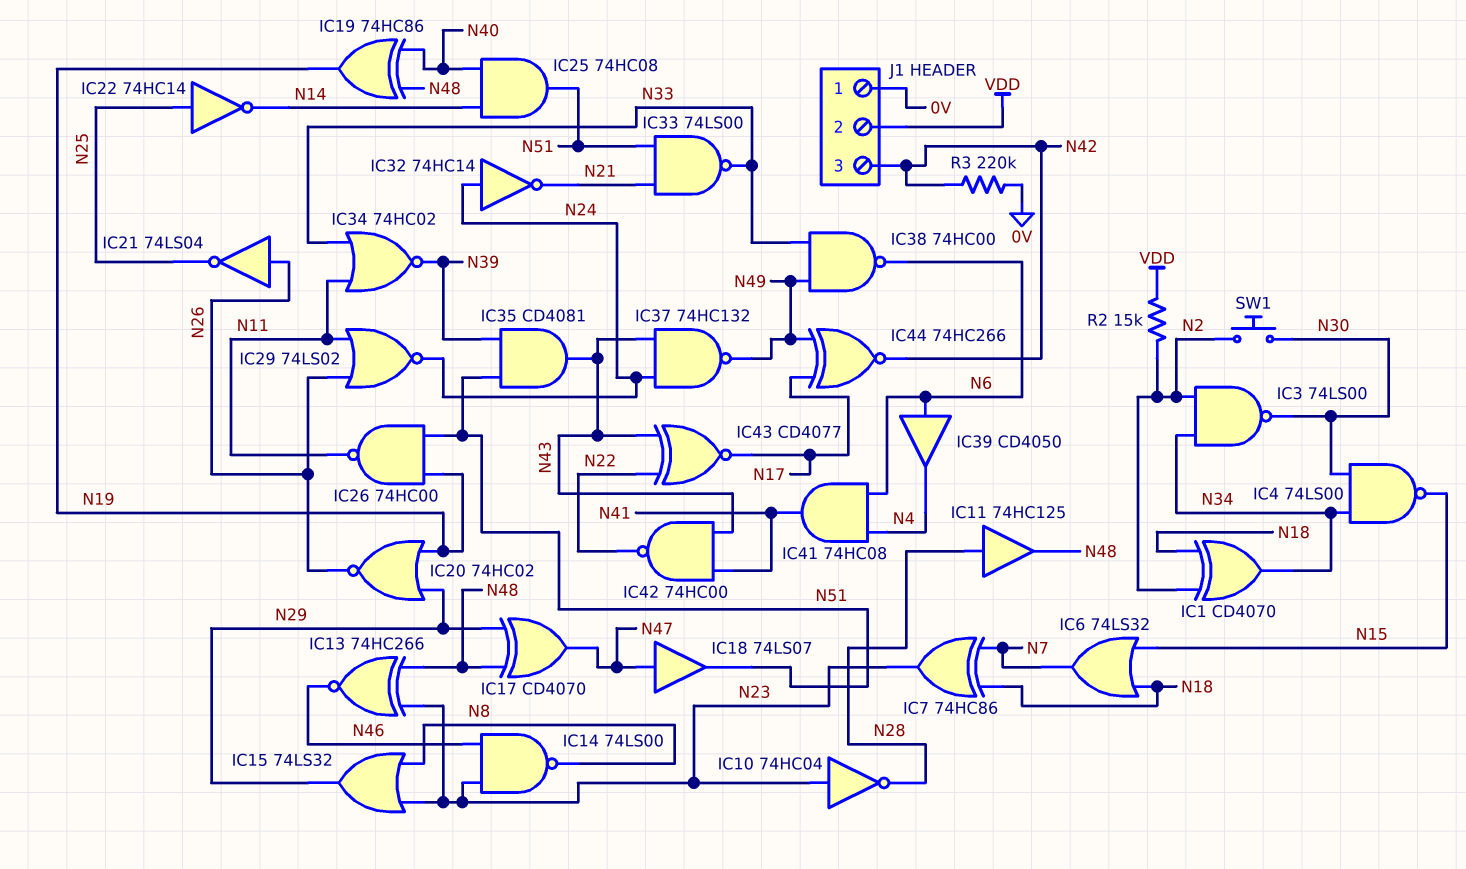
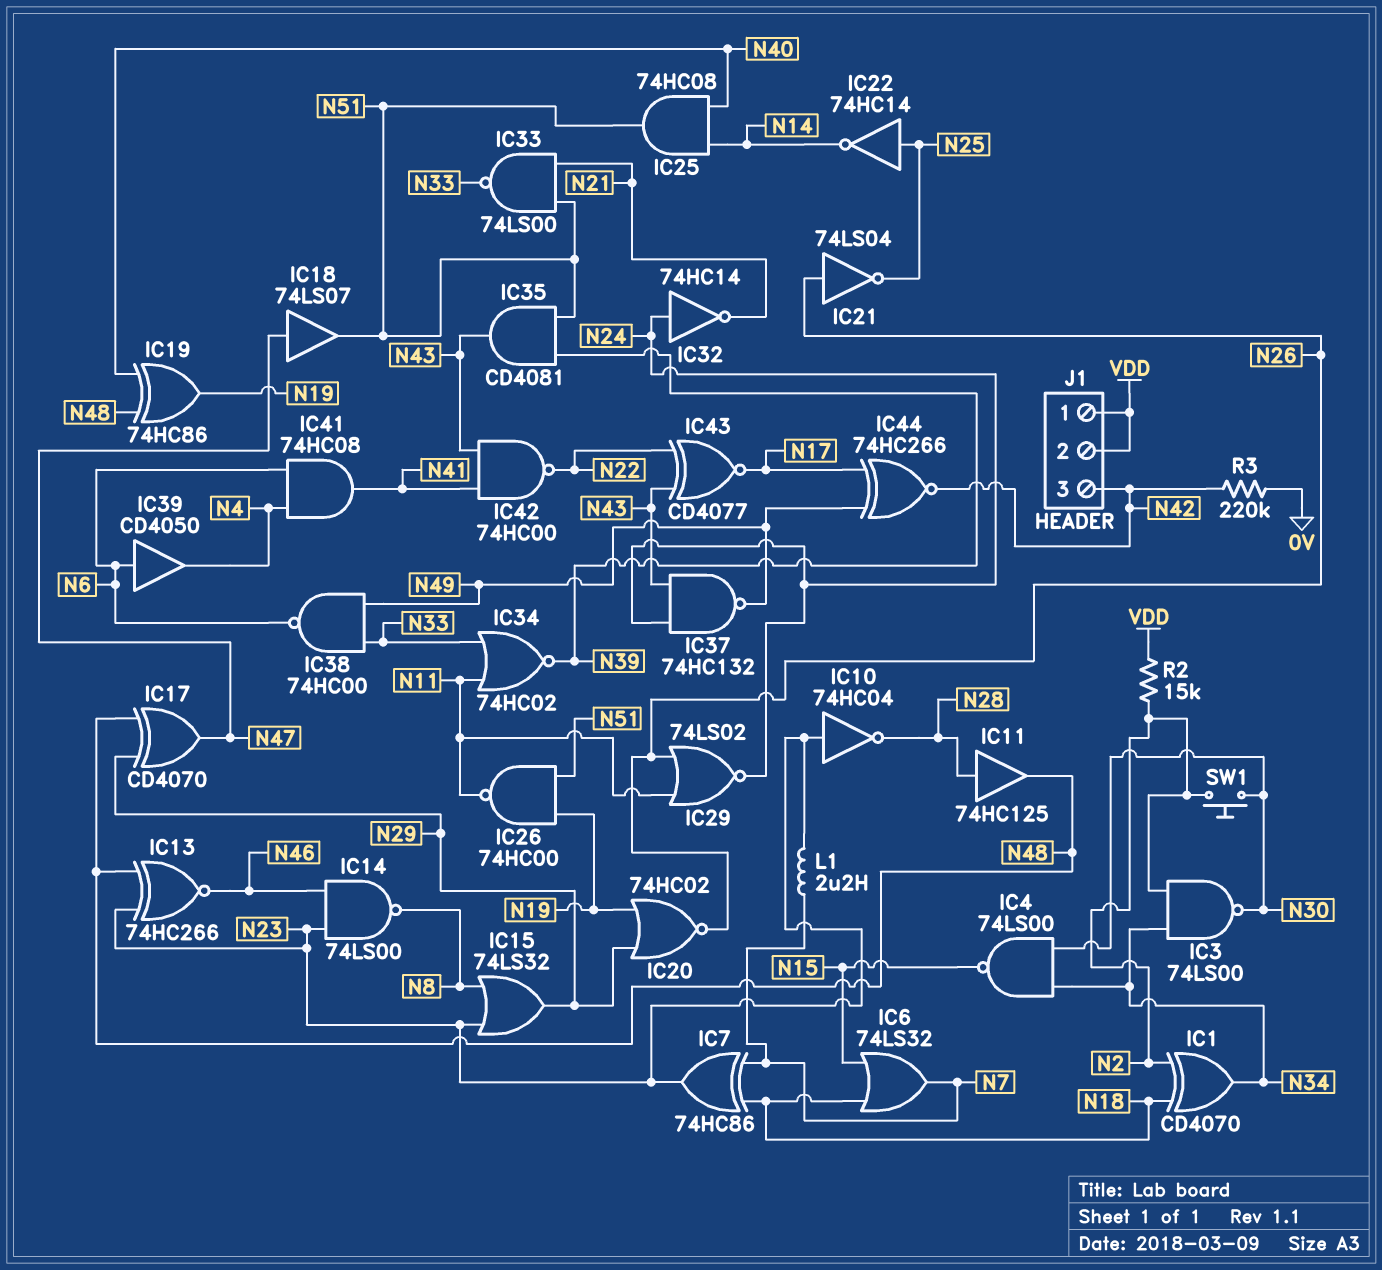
J1 pin 1: 0V -> VDD
L1: none -> 2.2uH (N7, N23)

